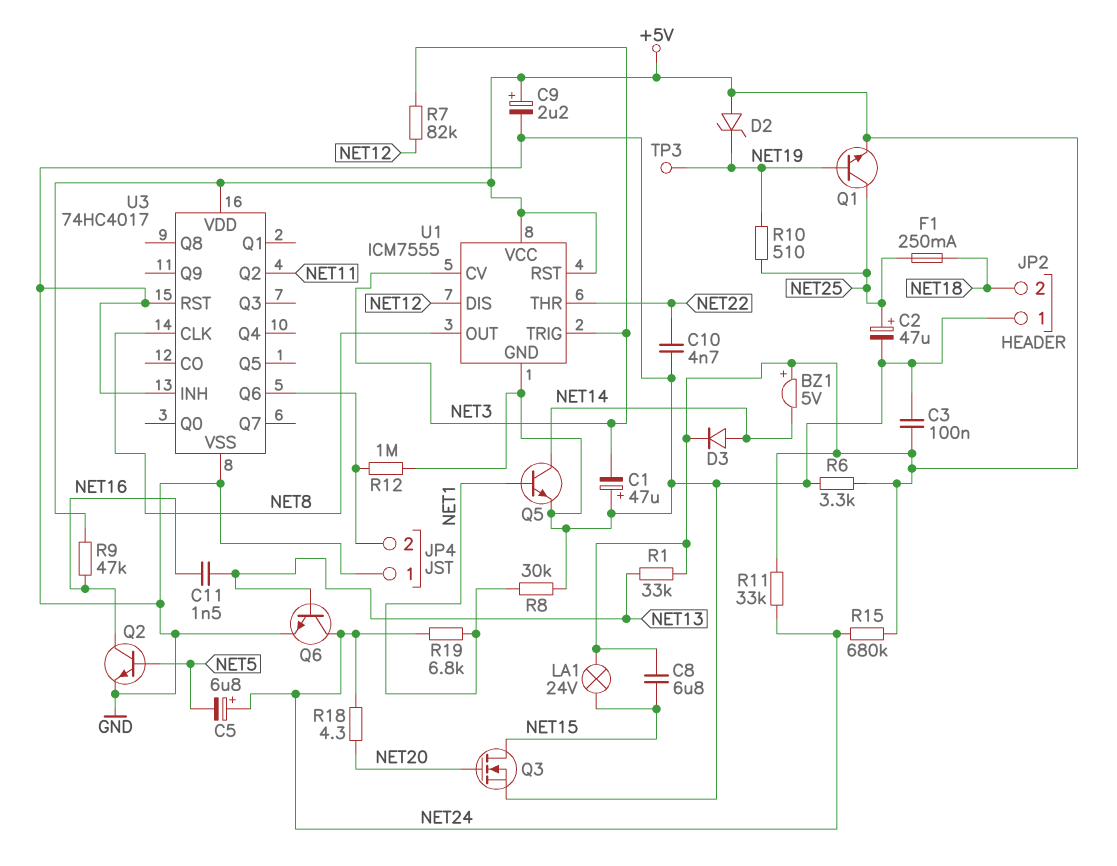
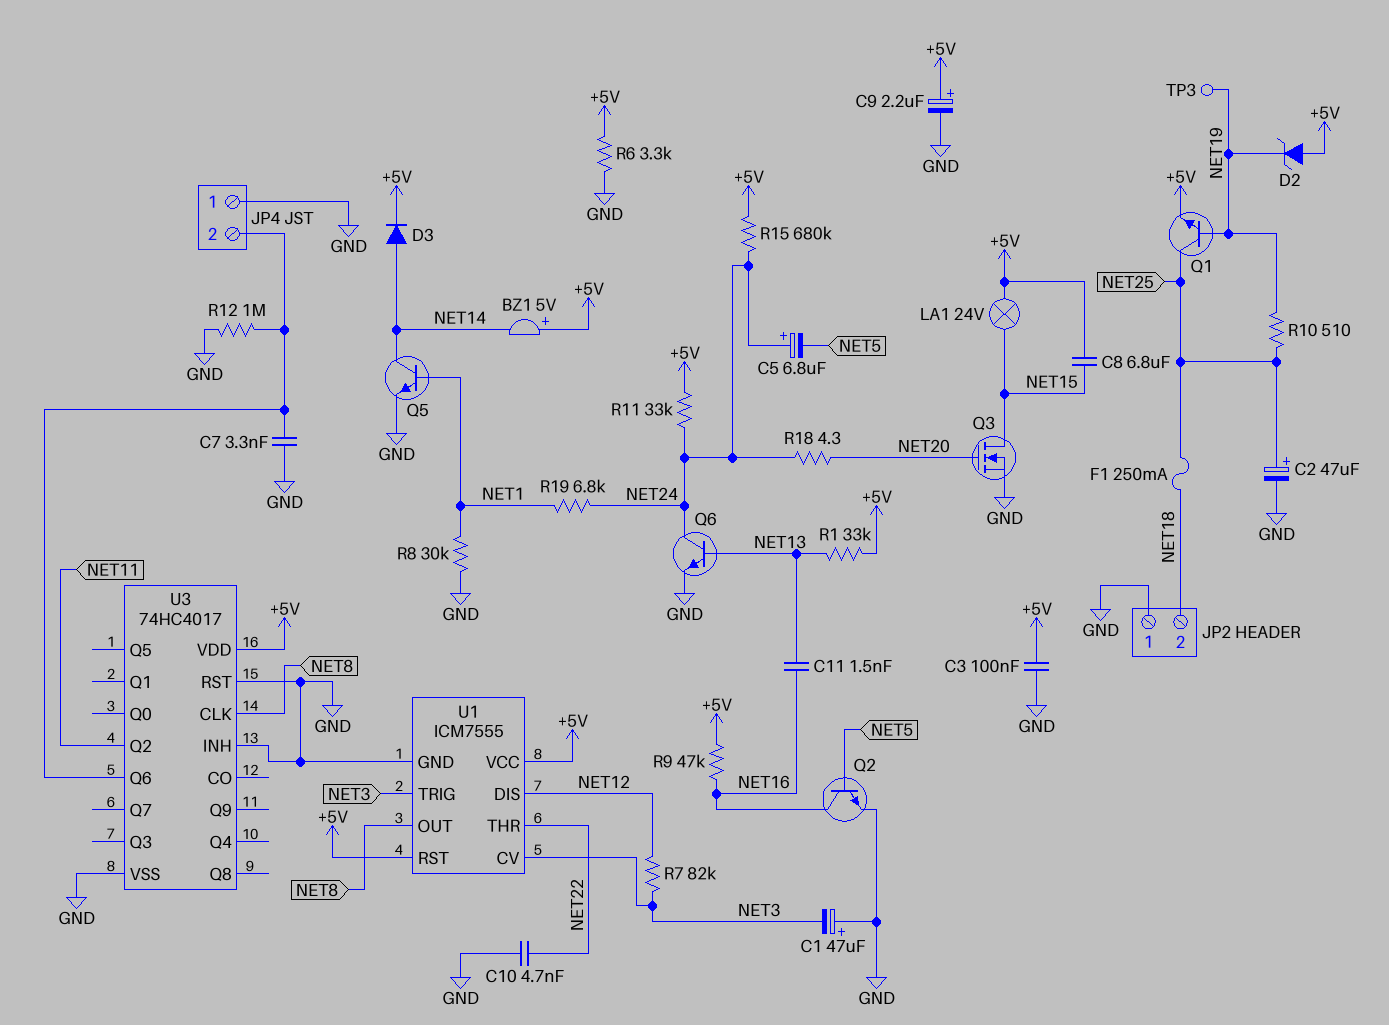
C7: none -> 3.3nF (GND, JP4/2)

